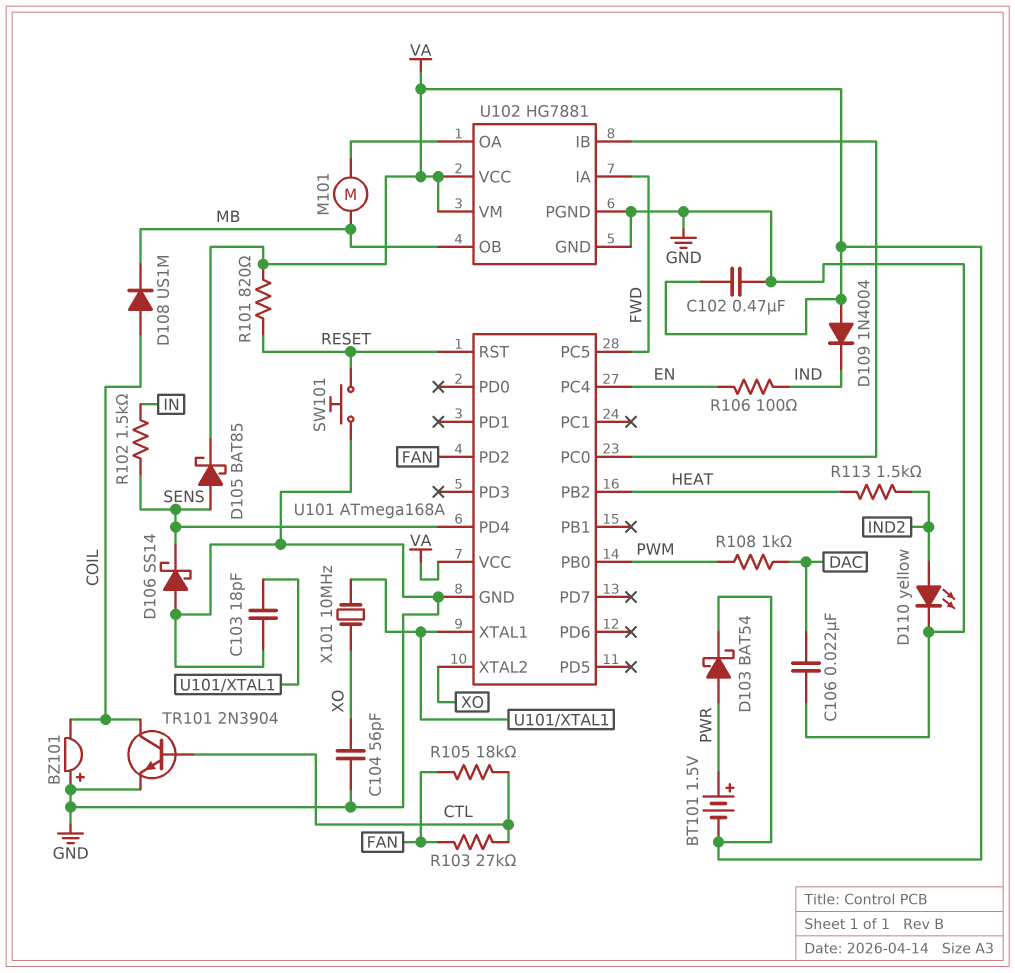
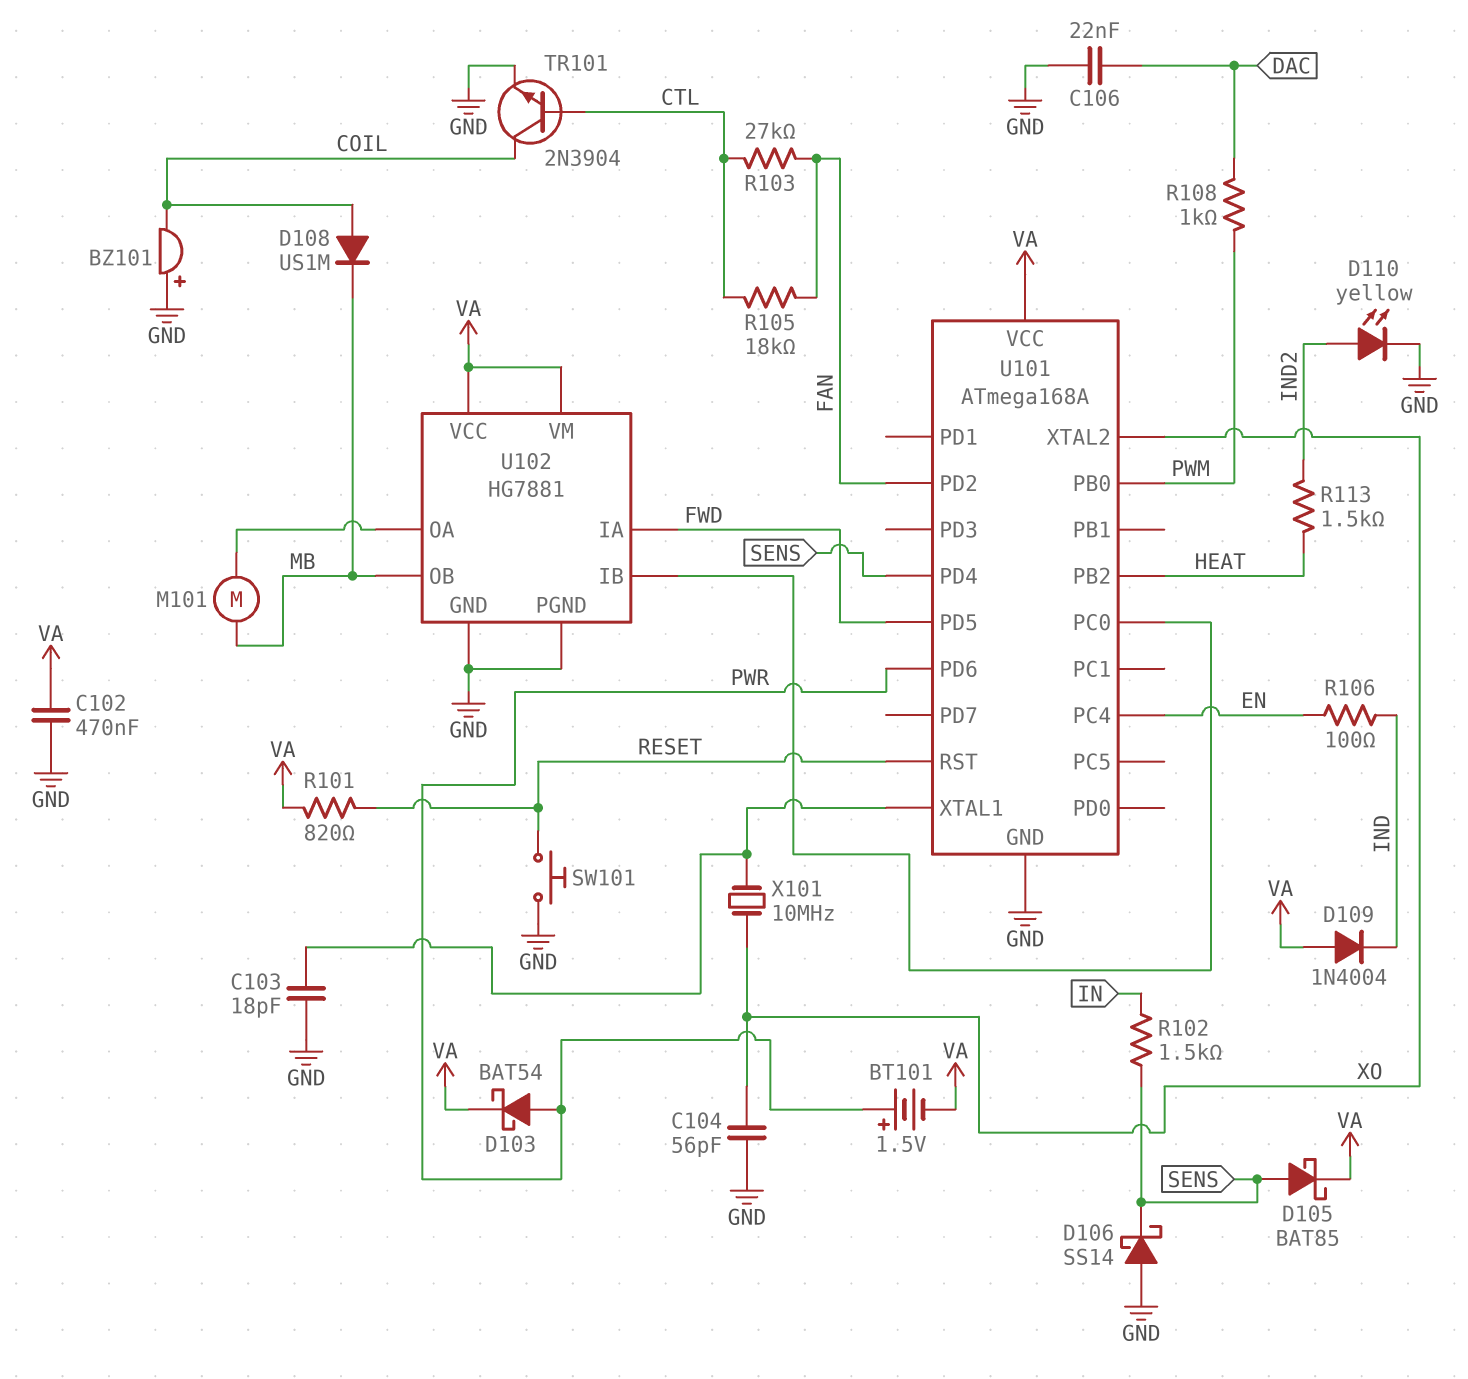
U101 pin PC5: FWD -> none
U101 pin PD5: none -> FWD
U101 pin PD6: none -> PWR

